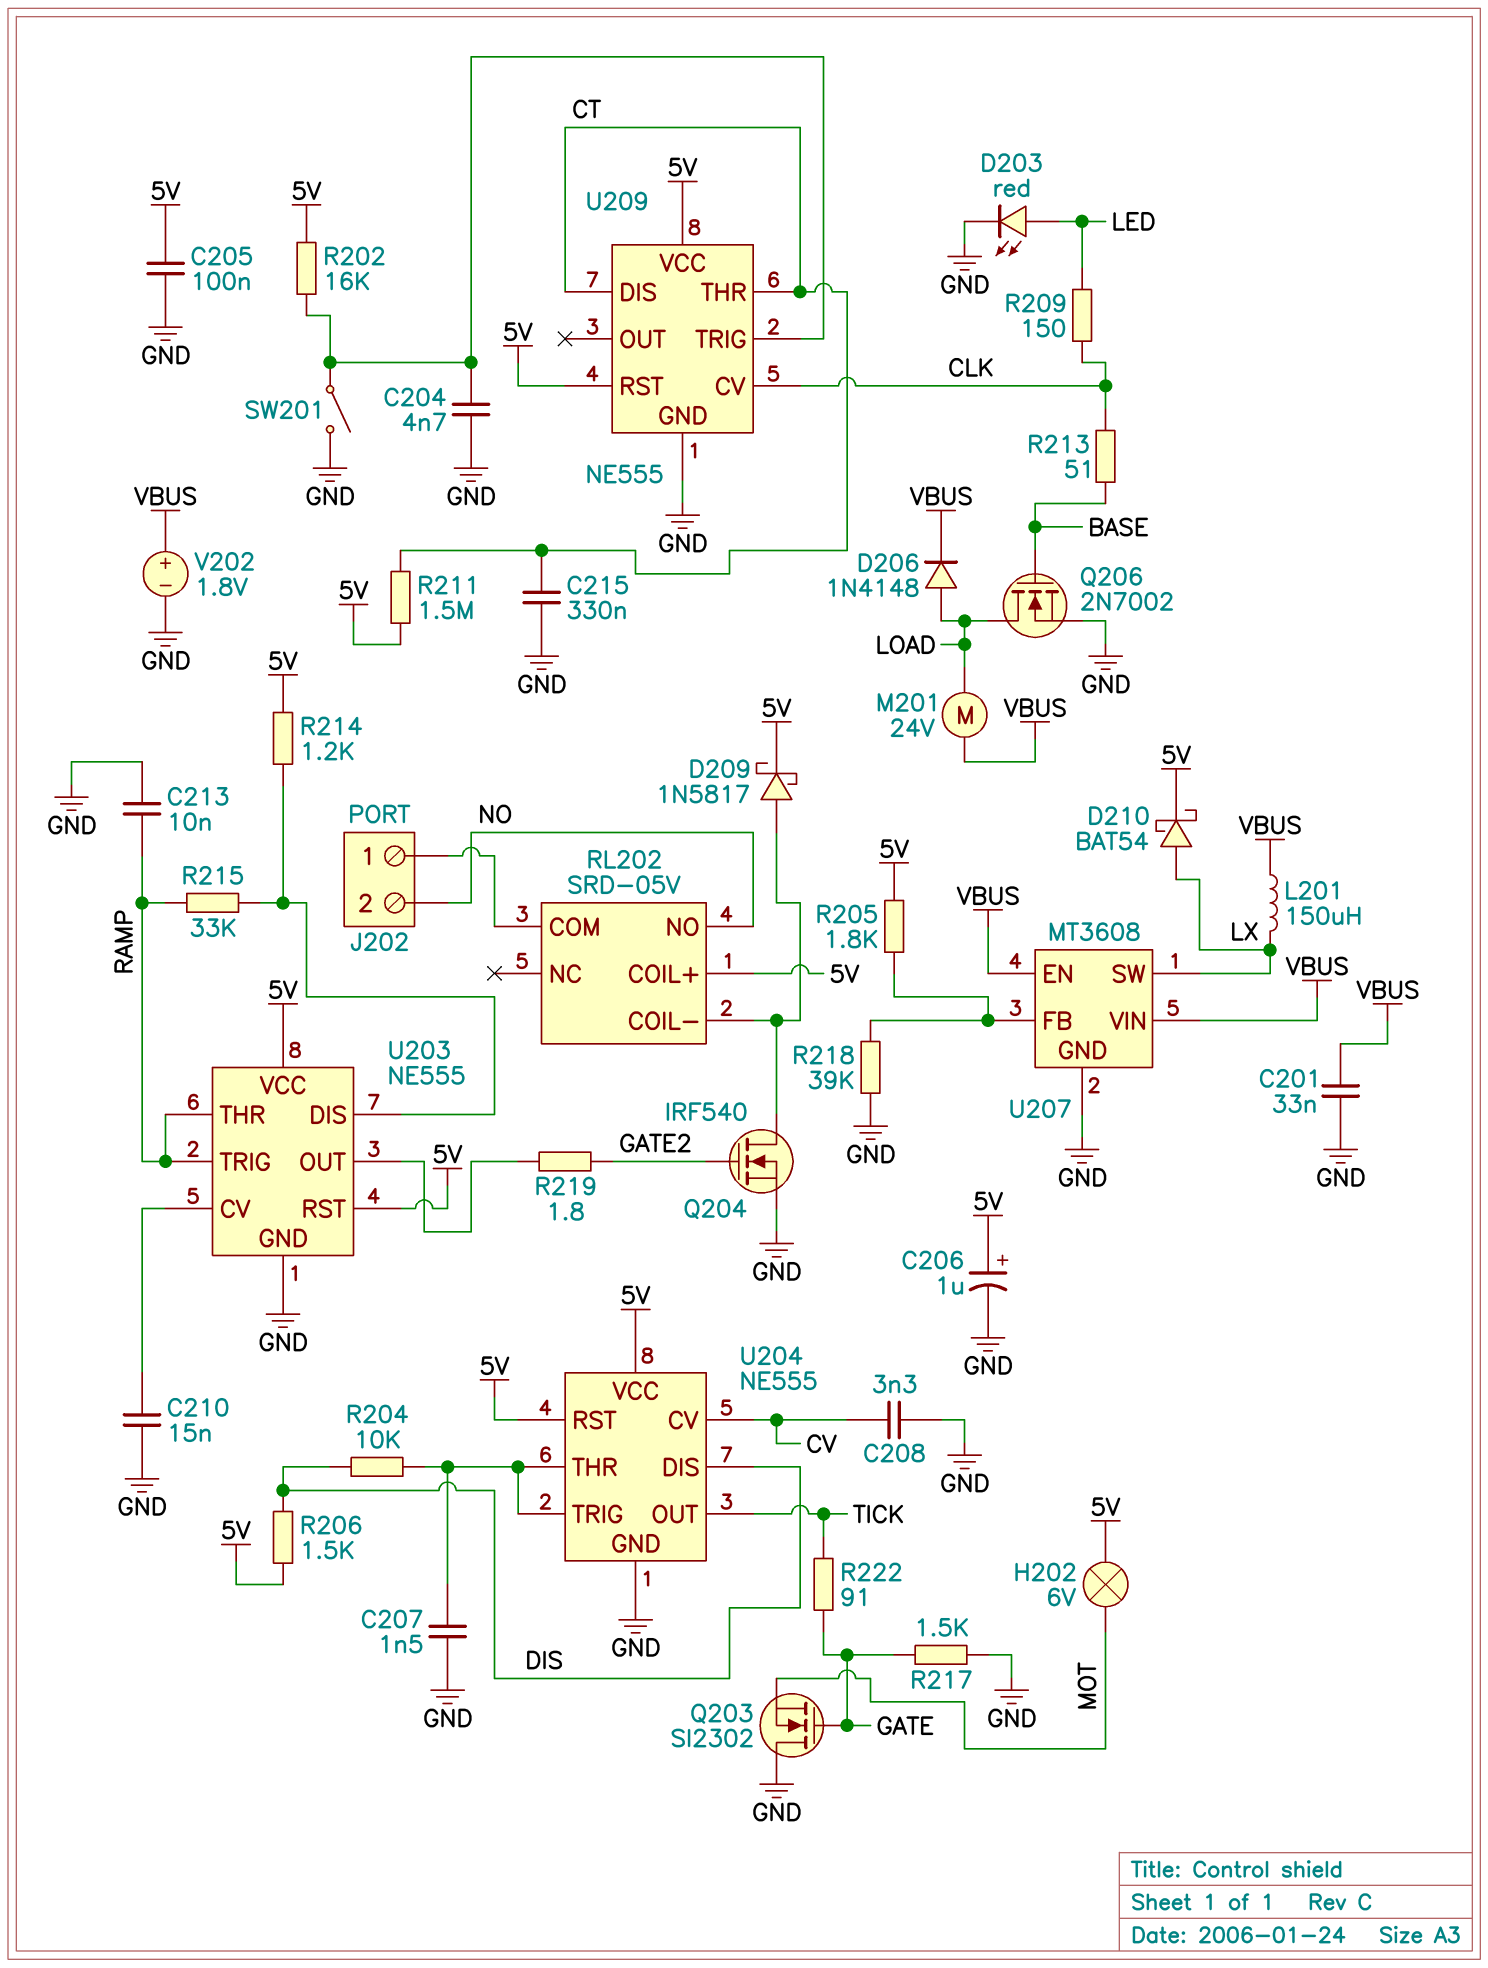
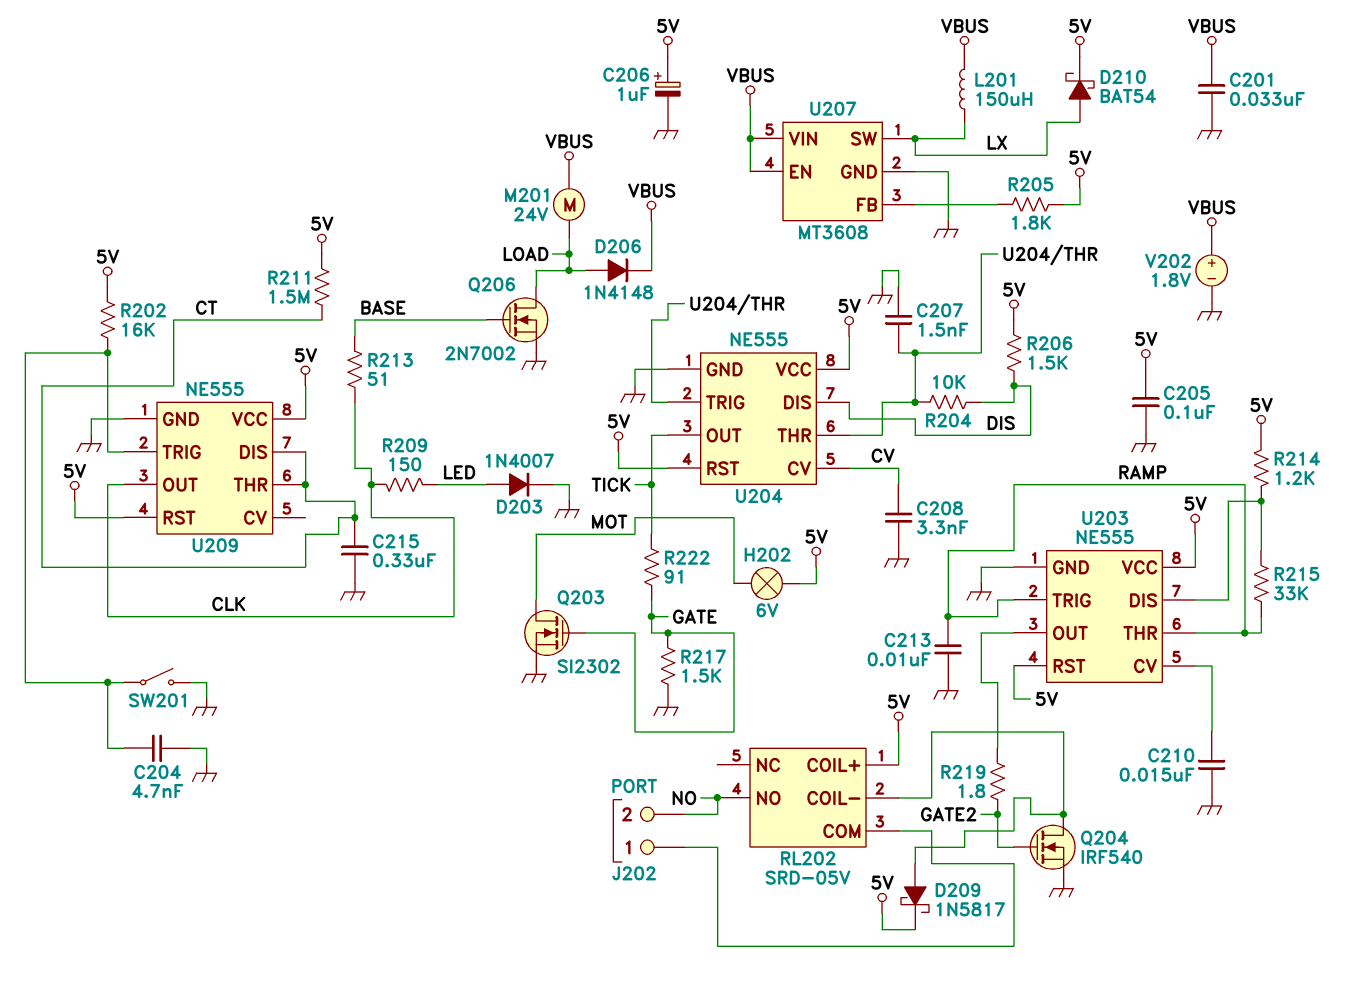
D203: LED red (A LED, K GND) -> diode 1N4007 (A LED, K GND)
Q203: NMOS SI2302 (G GATE, D GND, S MOT) -> NMOS SI2302 (G GATE, D MOT, S GND)
R218: 39k (GND, U207/FB) -> none
U209 pin CV: CLK -> none
U209 pin OUT: none -> CLK

